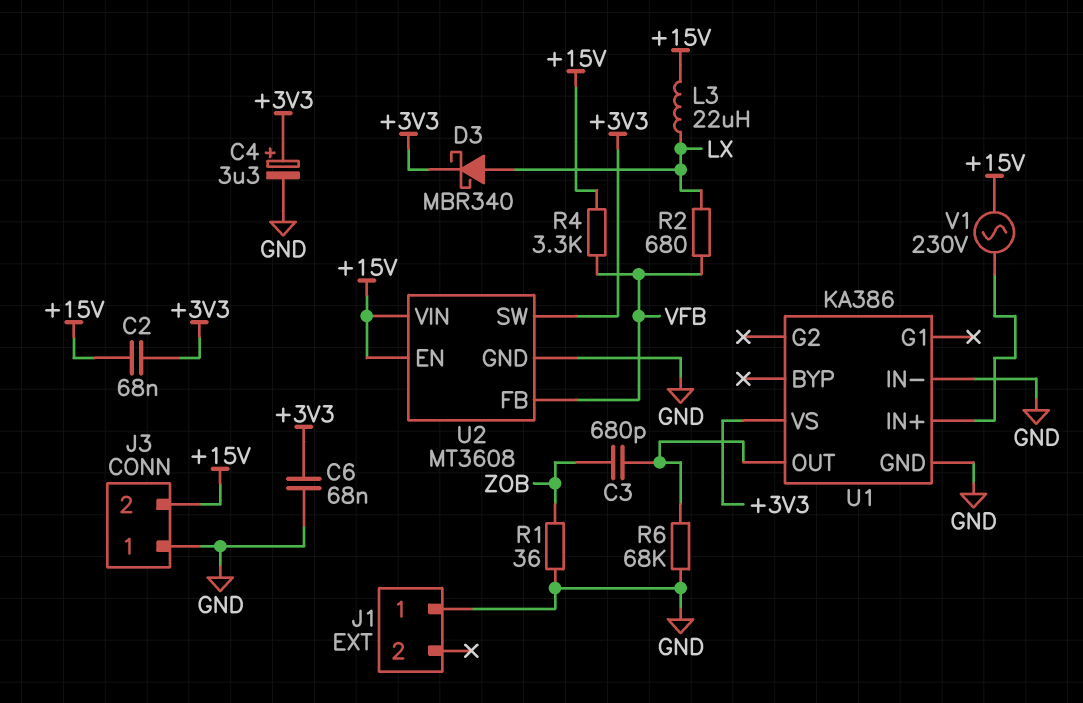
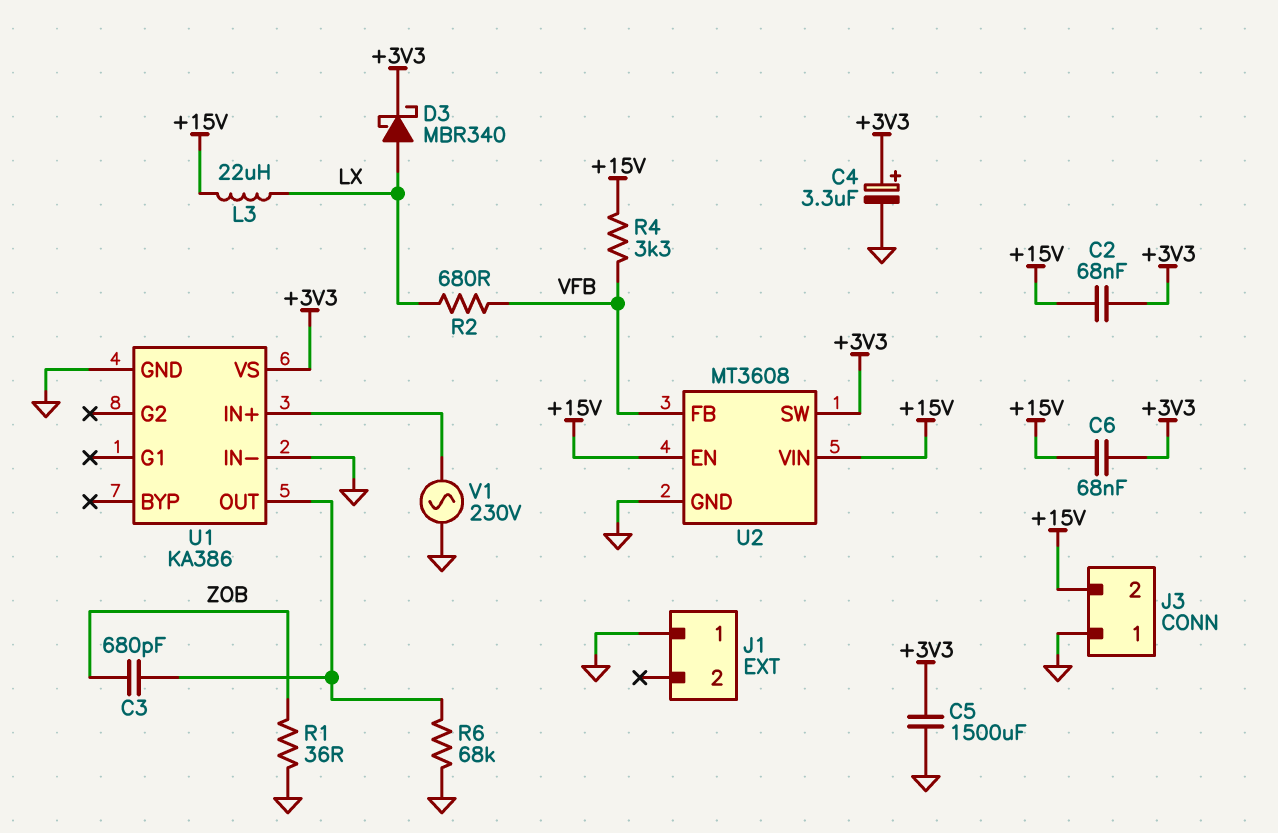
C5: none -> 1500uF (+3V3, GND)
C6: 68nF (+3V3, GND) -> 68nF (+3V3, +15V)
V1: AC 230V (+15V, U1/IN+) -> AC 230V (GND, U1/IN+)

